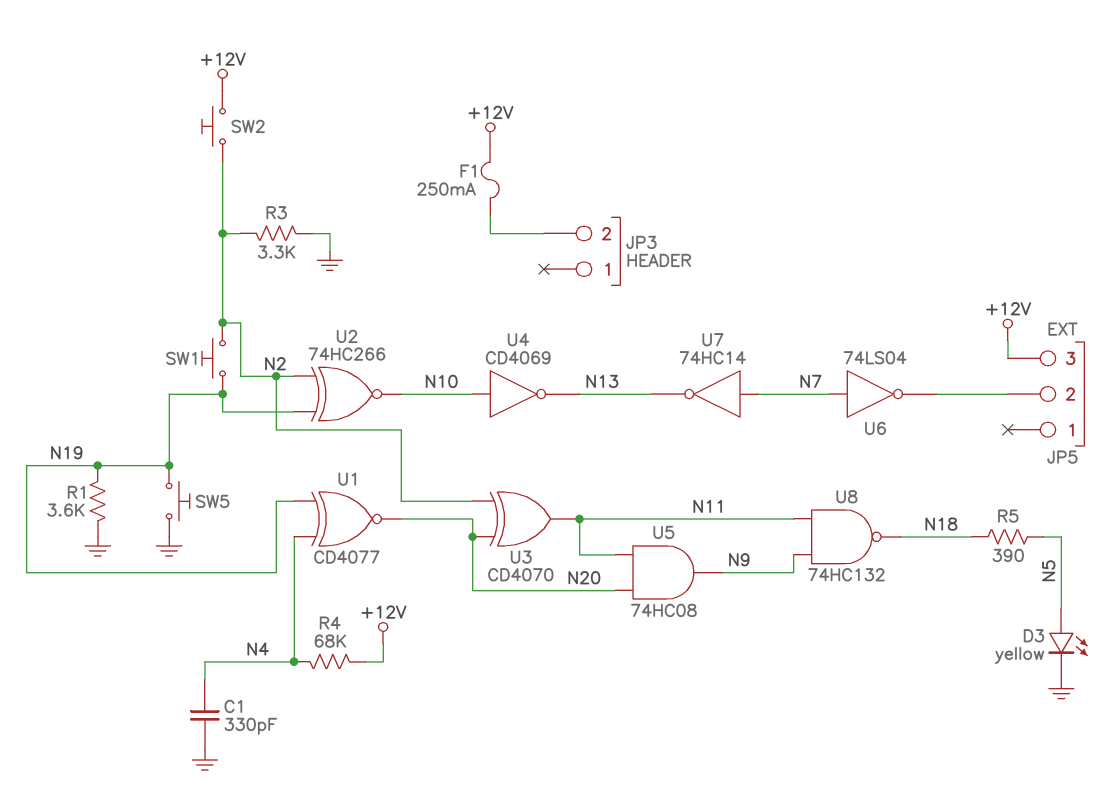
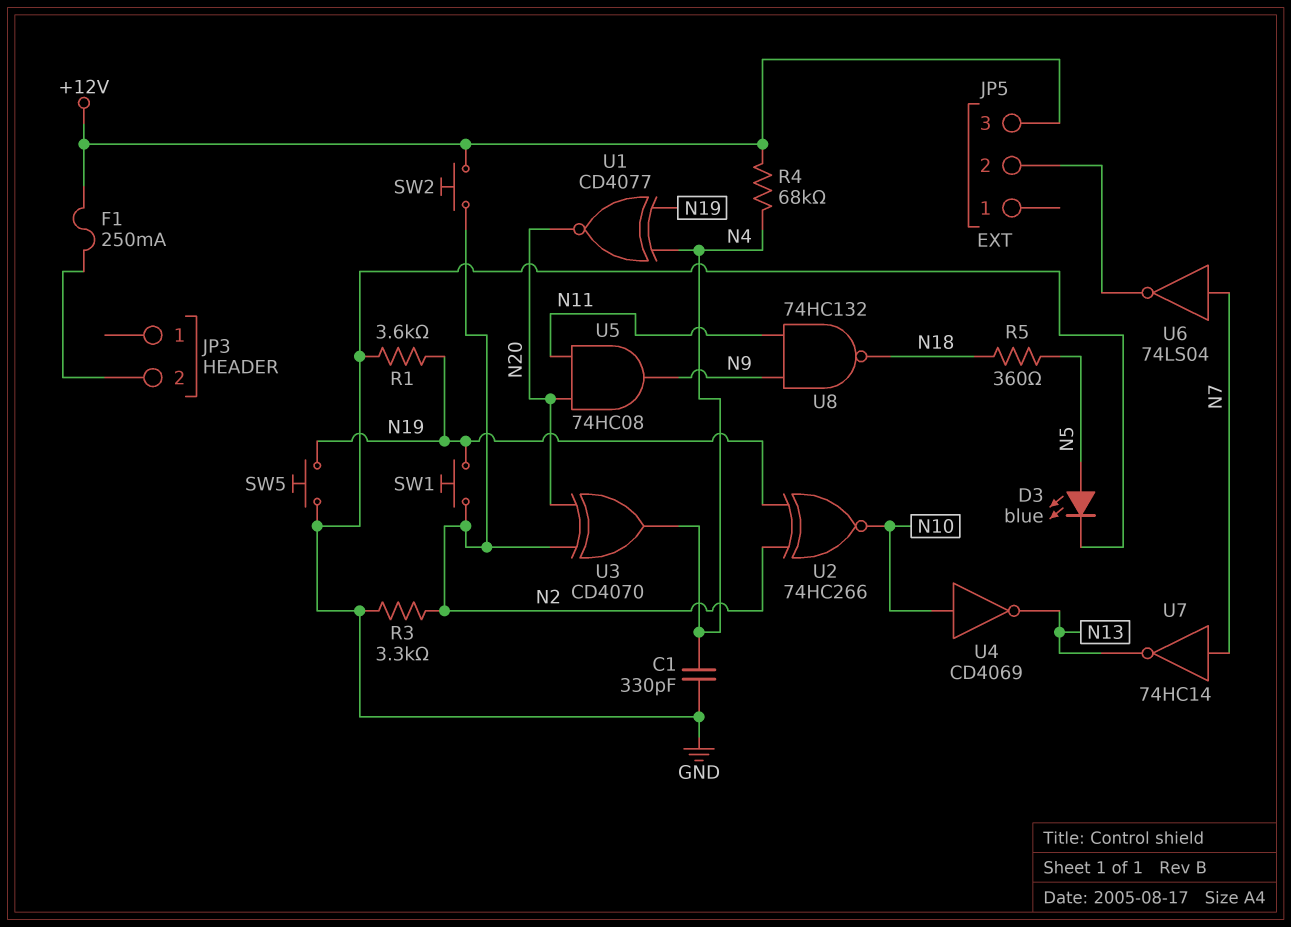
D3: LED yellow (A N5, K GND) -> LED blue (A N5, K GND)
R5: 390 (N5, N18) -> 360 (N5, N18)
U3: XOR CD4070 (in N2, in N20, out N11) -> XOR CD4070 (in N2, in N20, out N4)

